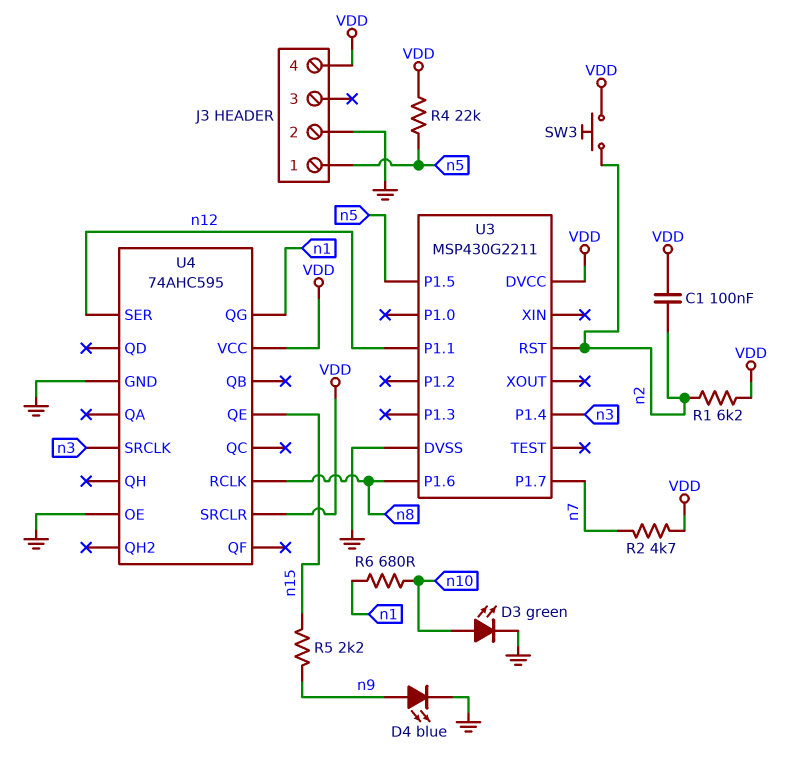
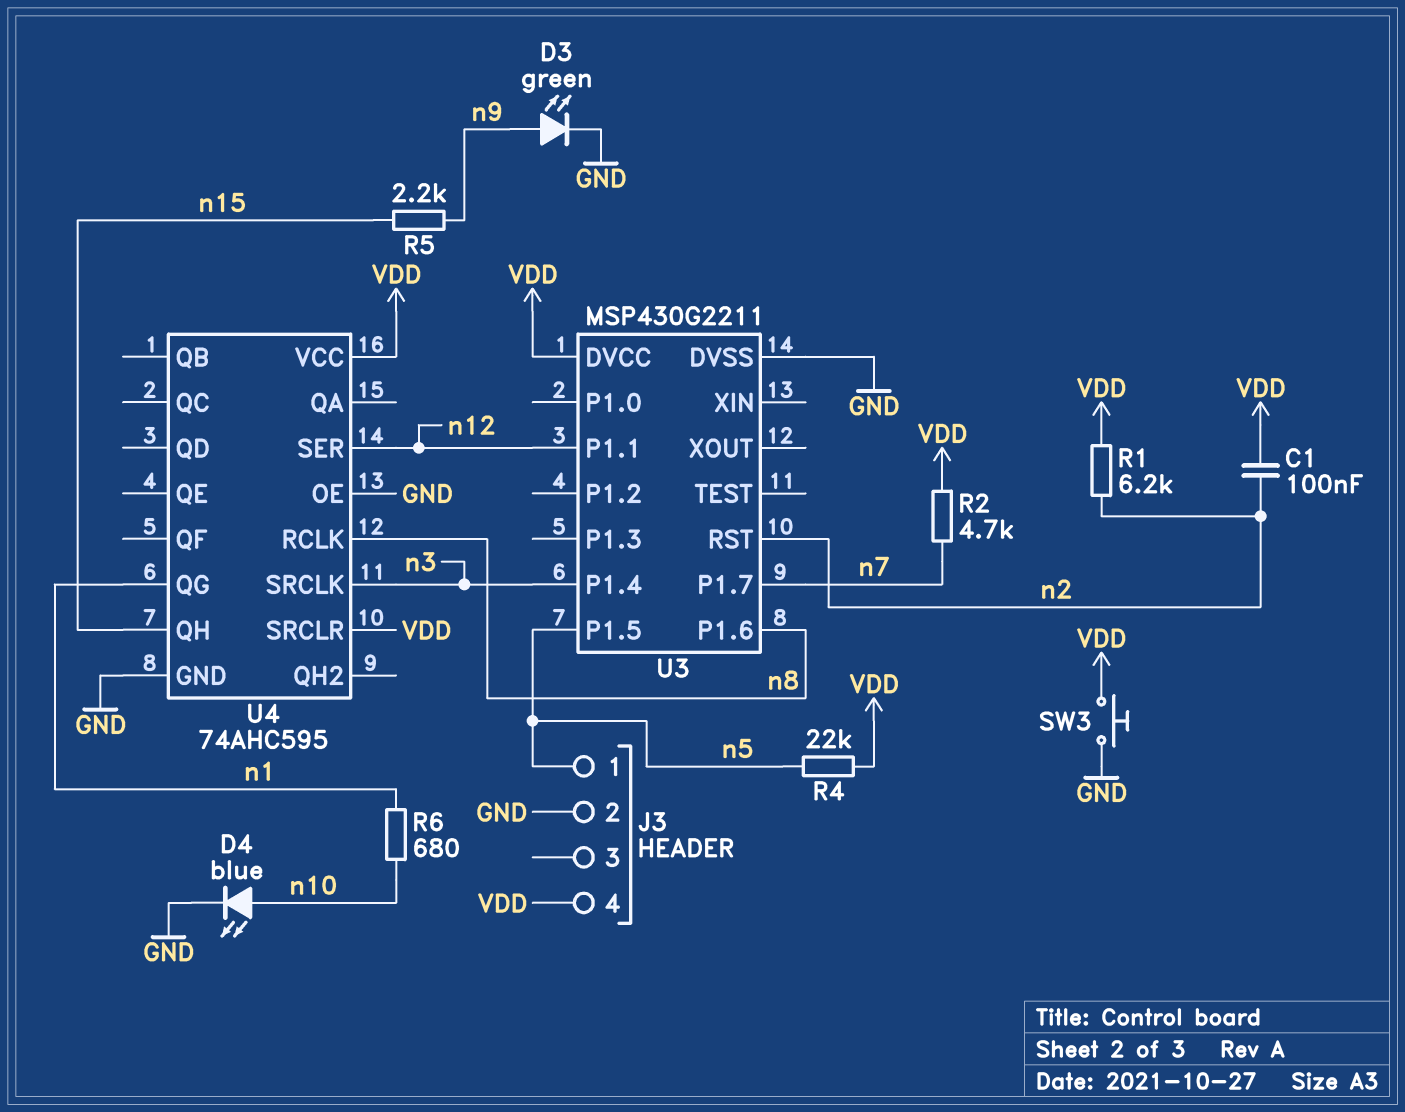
D3: LED green (A n10, K GND) -> LED green (A n9, K GND)
D4: LED blue (A n9, K GND) -> LED blue (A n10, K GND)
SW3: button (VDD, n2) -> button (GND, VDD)
U4 pin QE: n15 -> none
U4 pin QH: none -> n15

